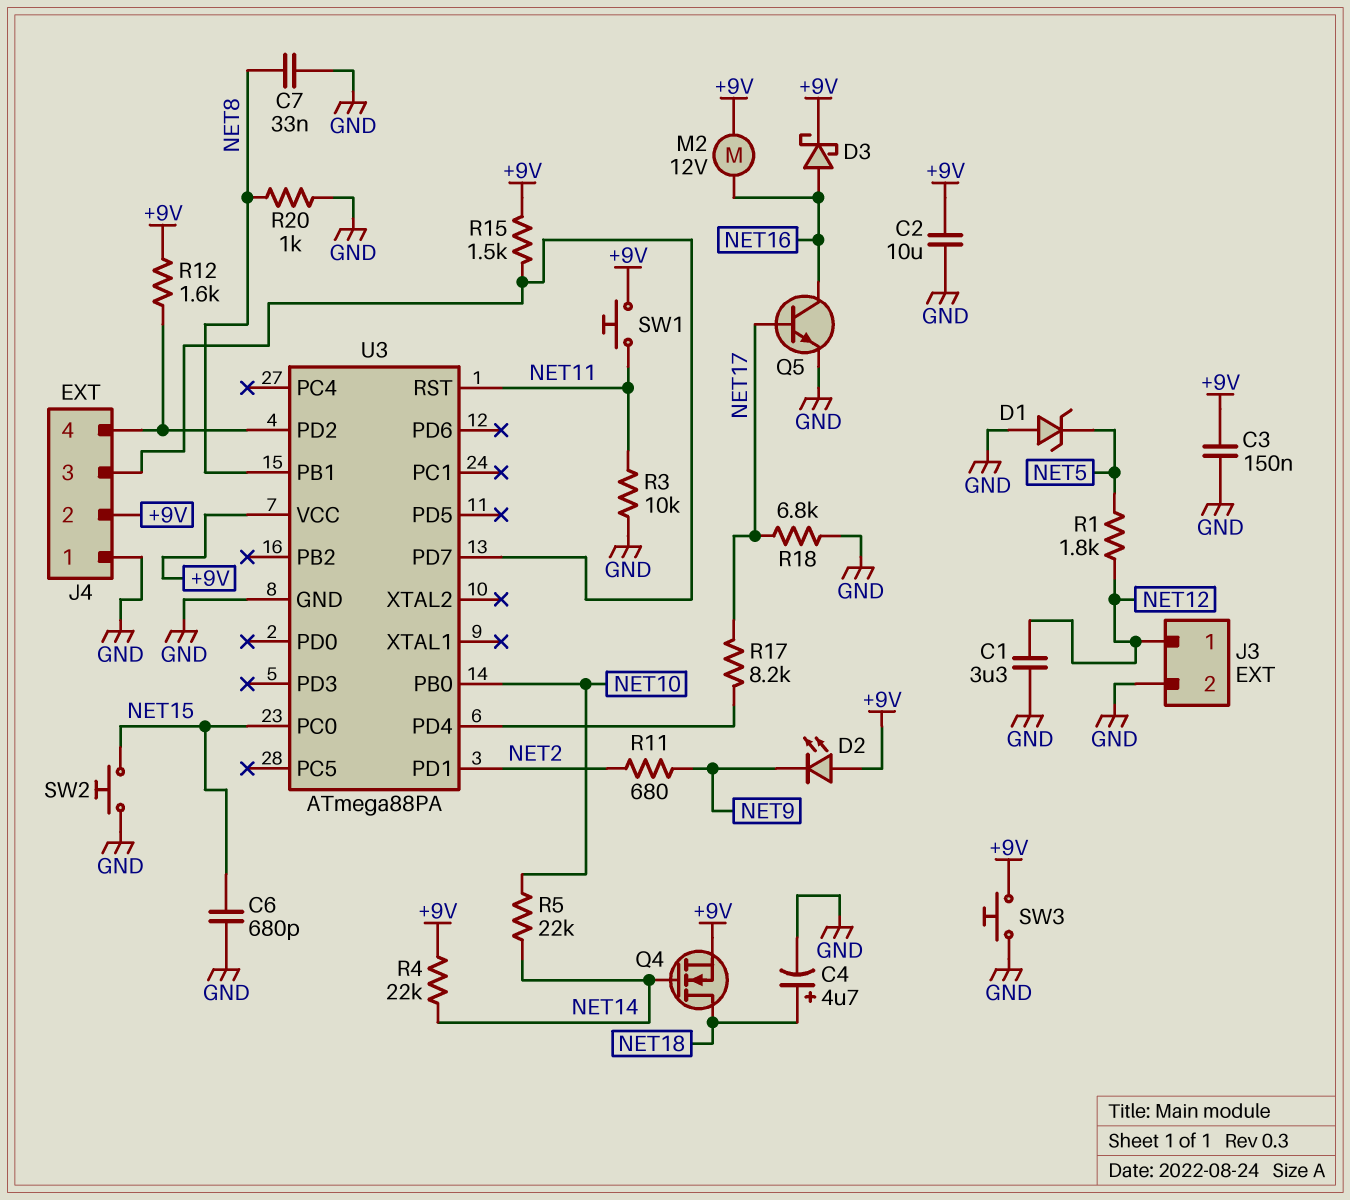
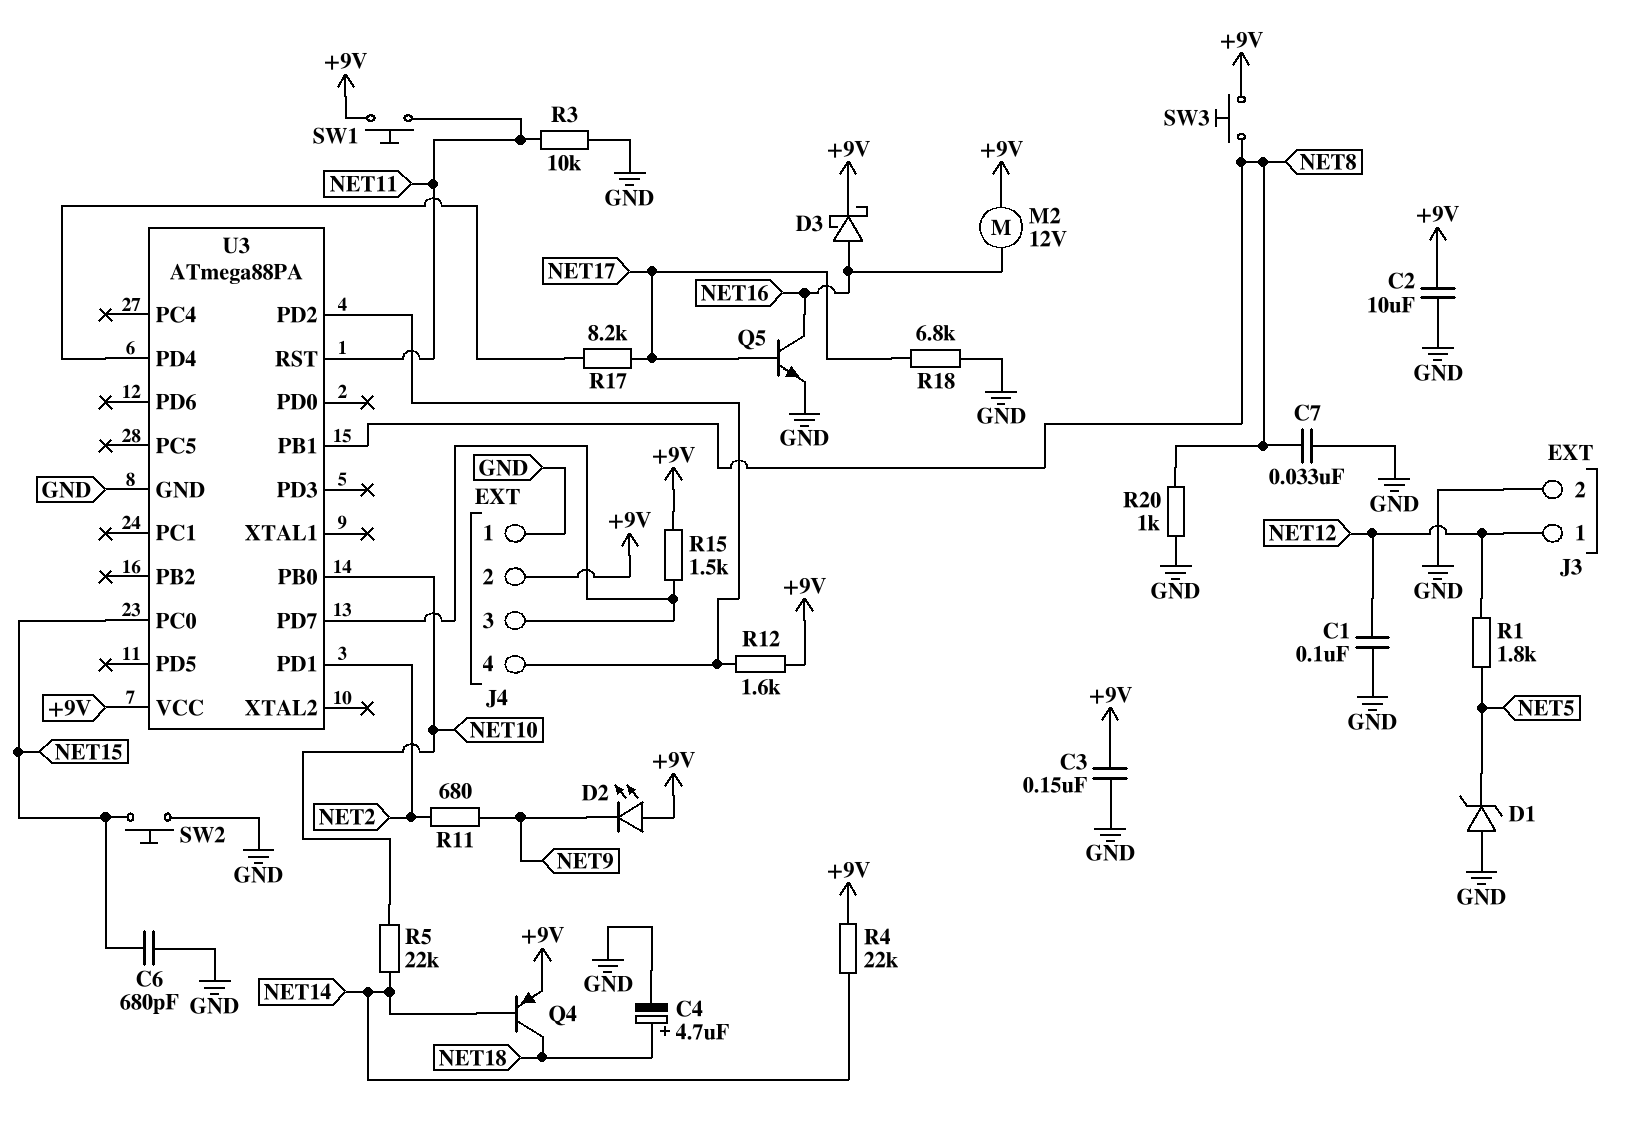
C1: 3.3uF (GND, NET12) -> 100nF (GND, NET12)
Q4: NMOS (G NET14, D NET18, S +9V) -> PNP (B NET14, C NET18, E +9V)
SW3: button (+9V, GND) -> button (+9V, NET8)

